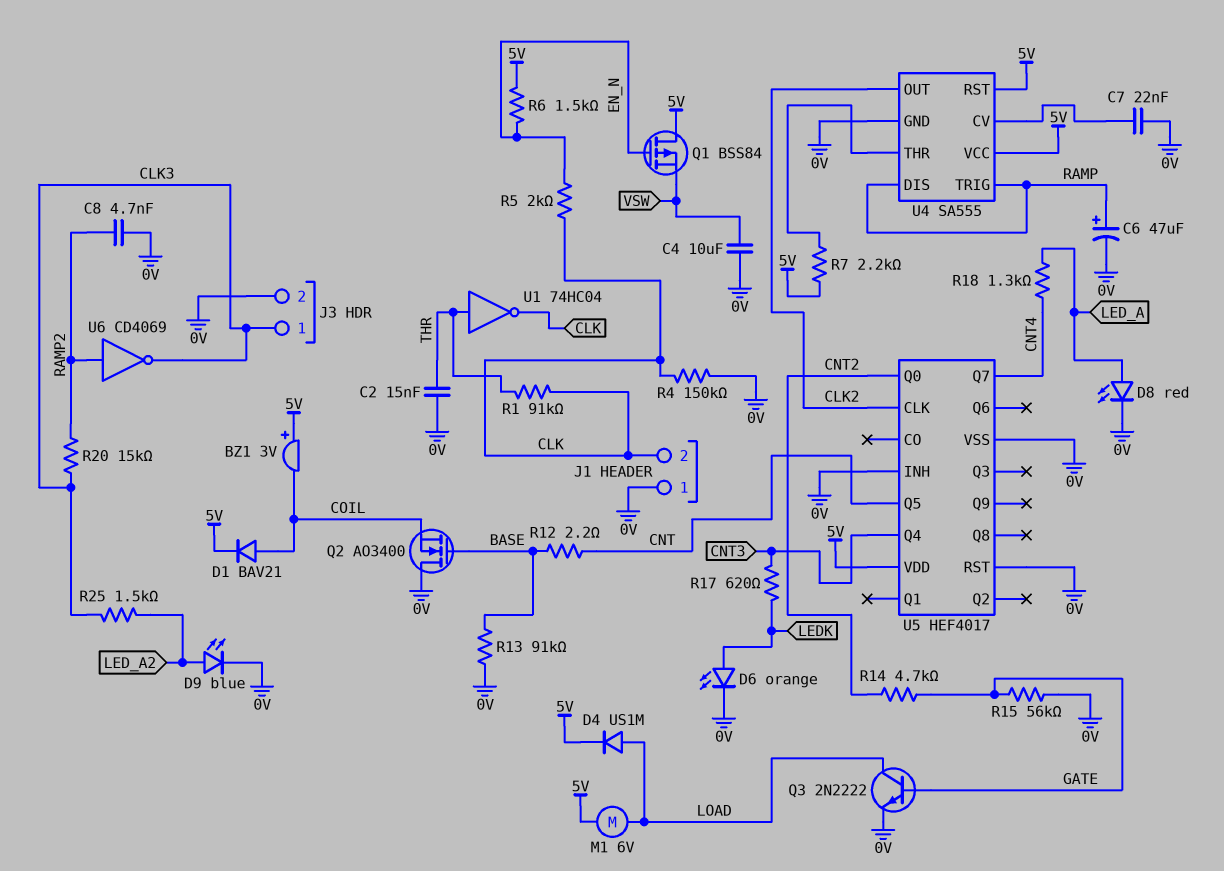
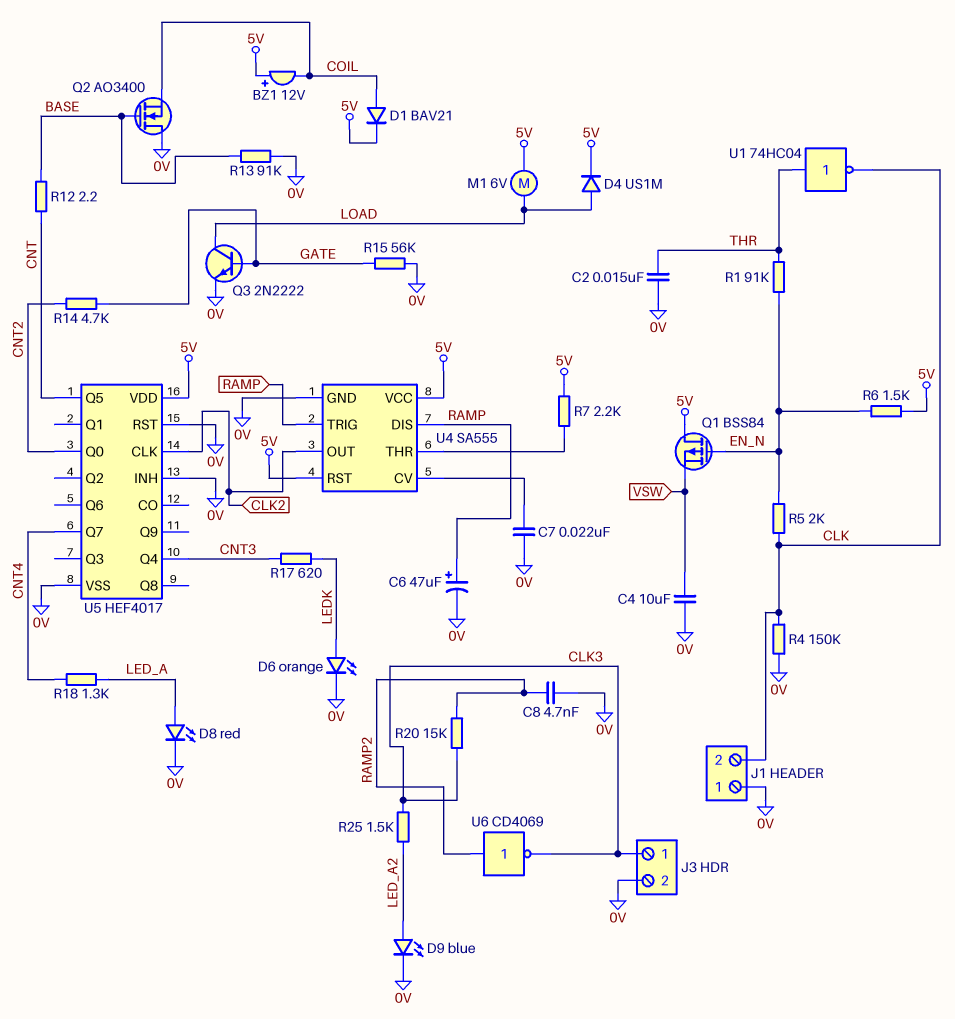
BZ1: buzzer 3V (plus 5V, minus COIL) -> buzzer 12V (plus 5V, minus COIL)
R1: 91k (CLK, THR) -> 91k (EN_N, THR)

